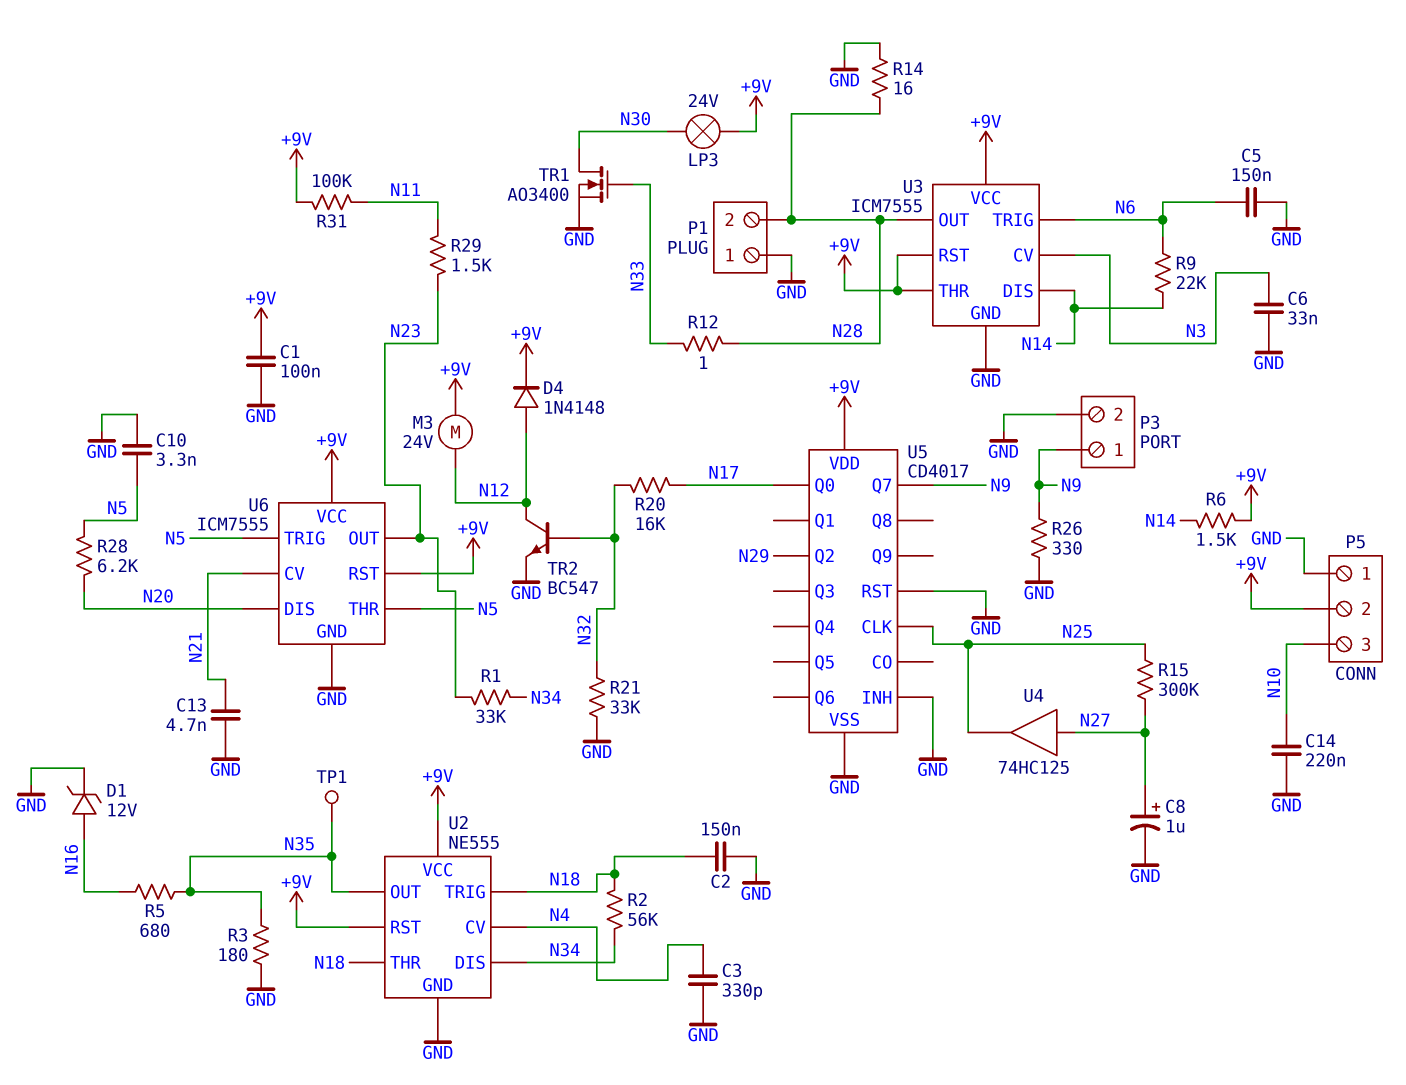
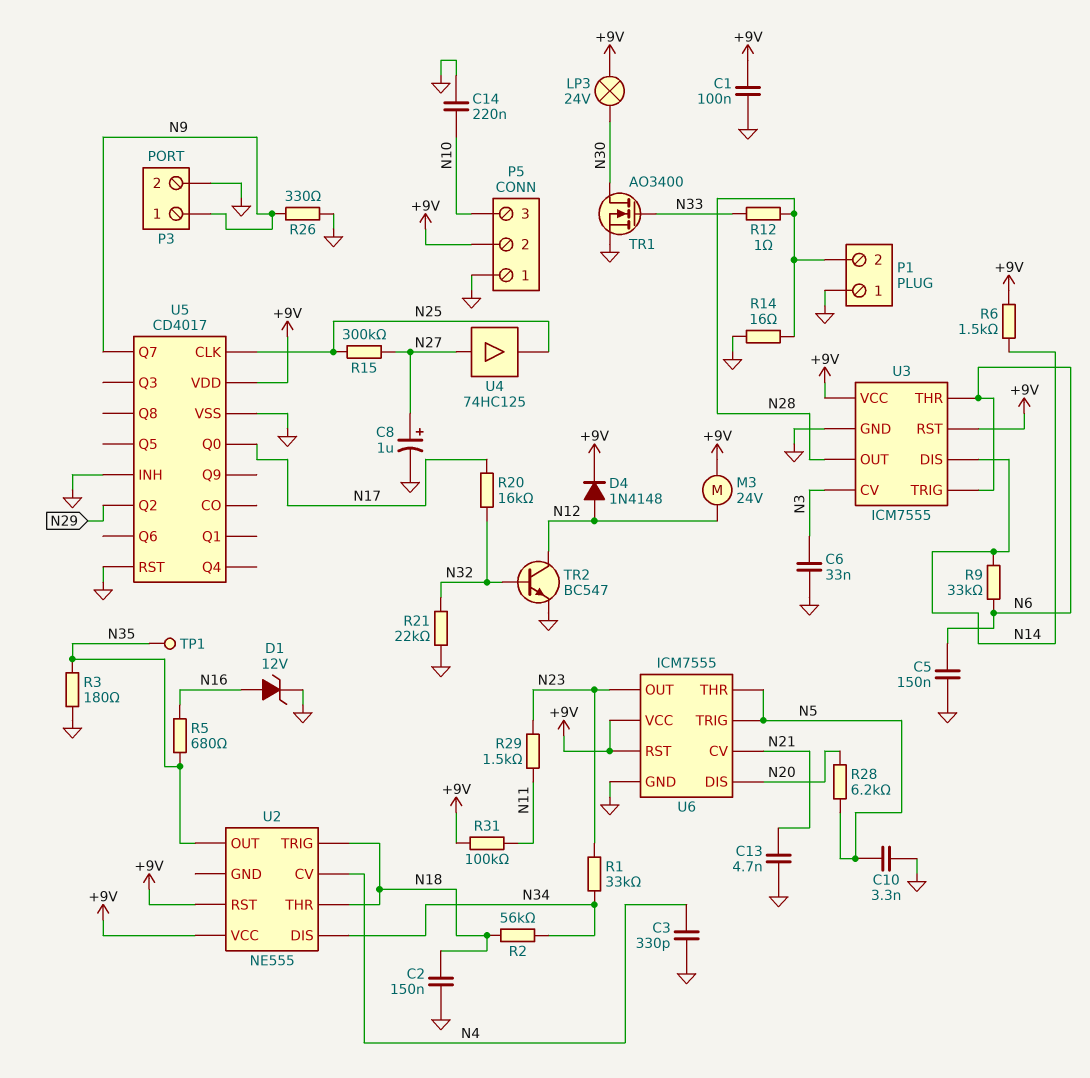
R9: 22k (N6, N14) -> 33k (N6, N14)
R21: 33k (GND, N32) -> 22k (GND, N32)
U2 pin GND: GND -> none
U3 pin THR: +9V -> N6

